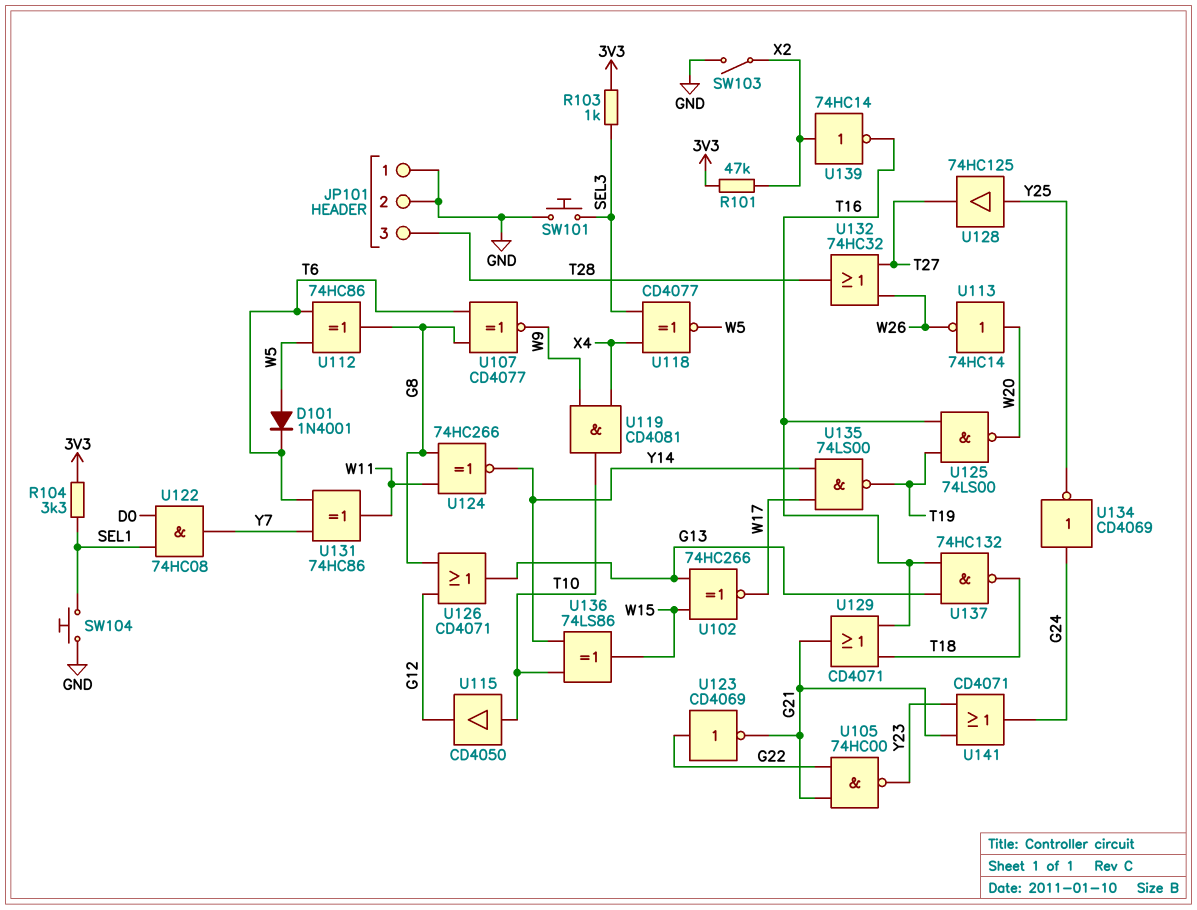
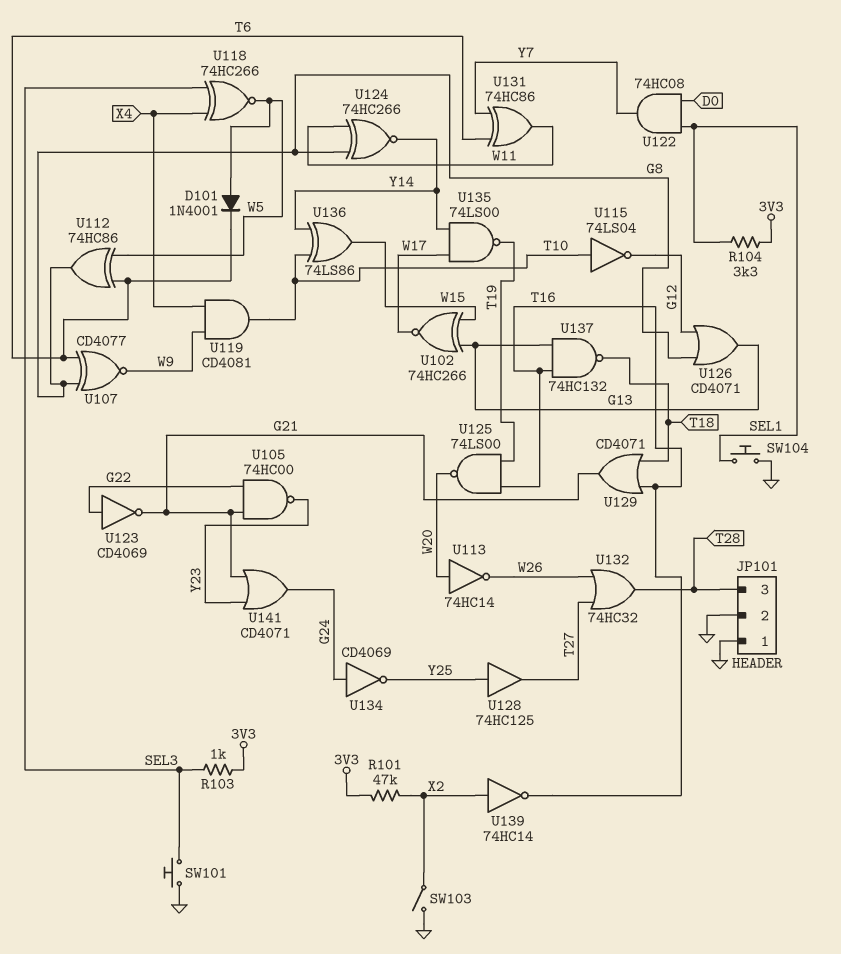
U115: buffer CD4050 (in T10, out G12) -> NOT 74LS04 (in T10, out G12)
U118: XNOR CD4077 (in SEL3, in X4, out W5) -> XNOR 74HC266 (in SEL3, in X4, out W5)

